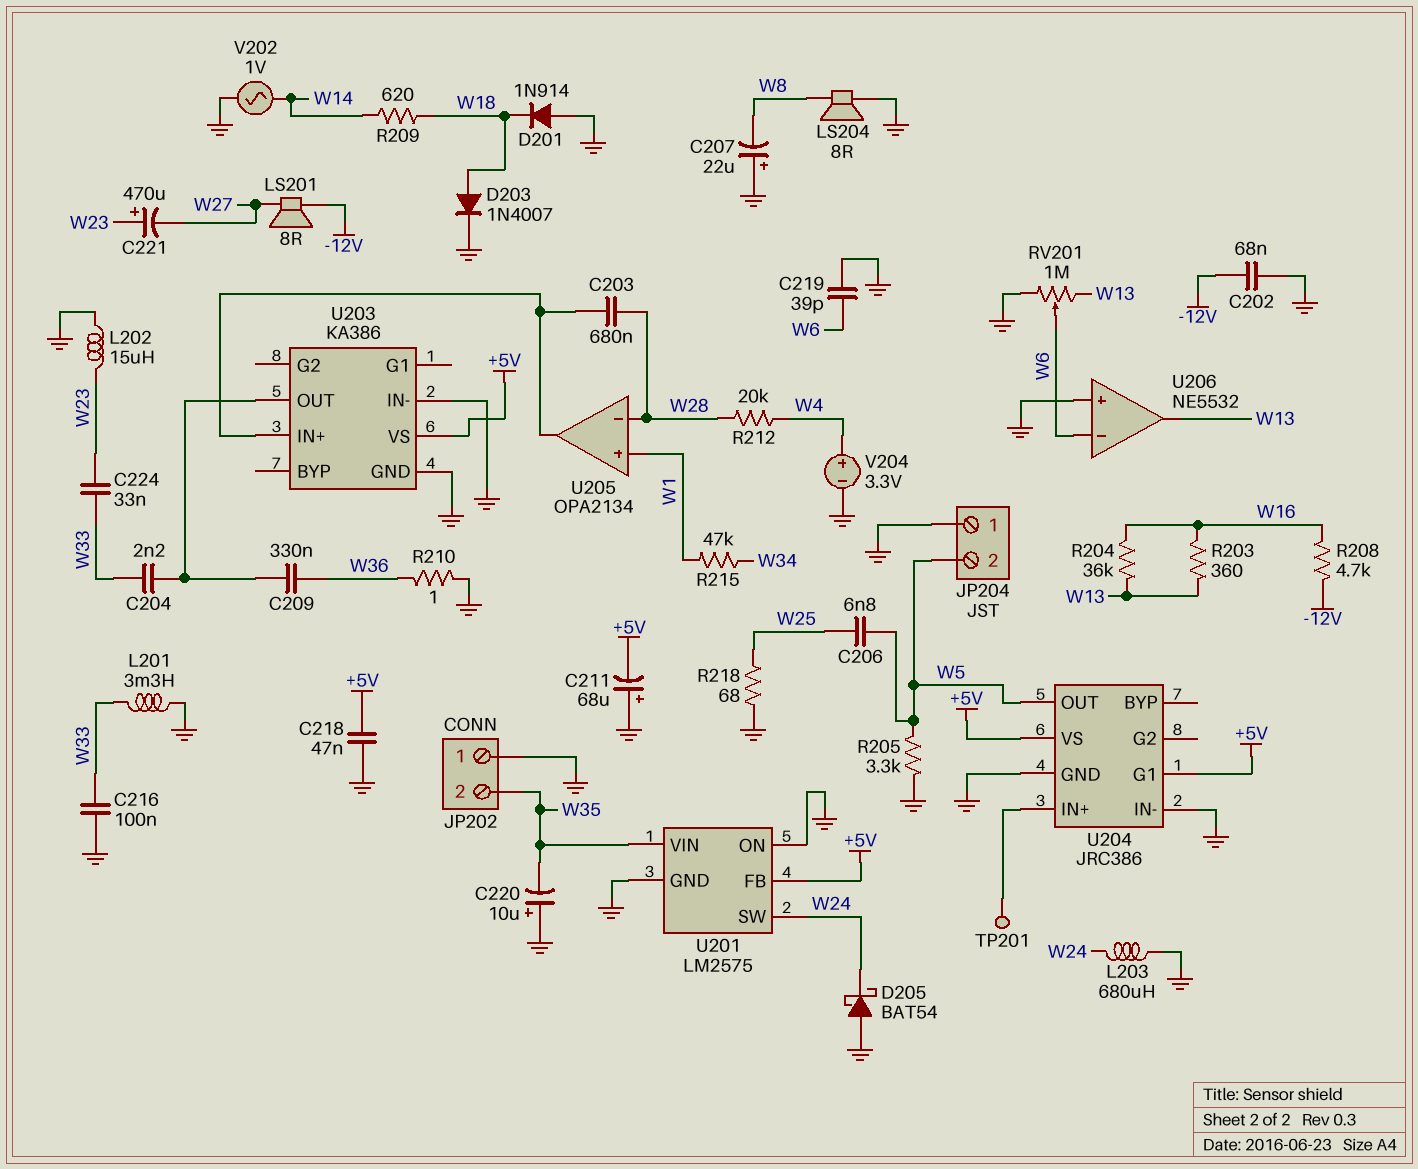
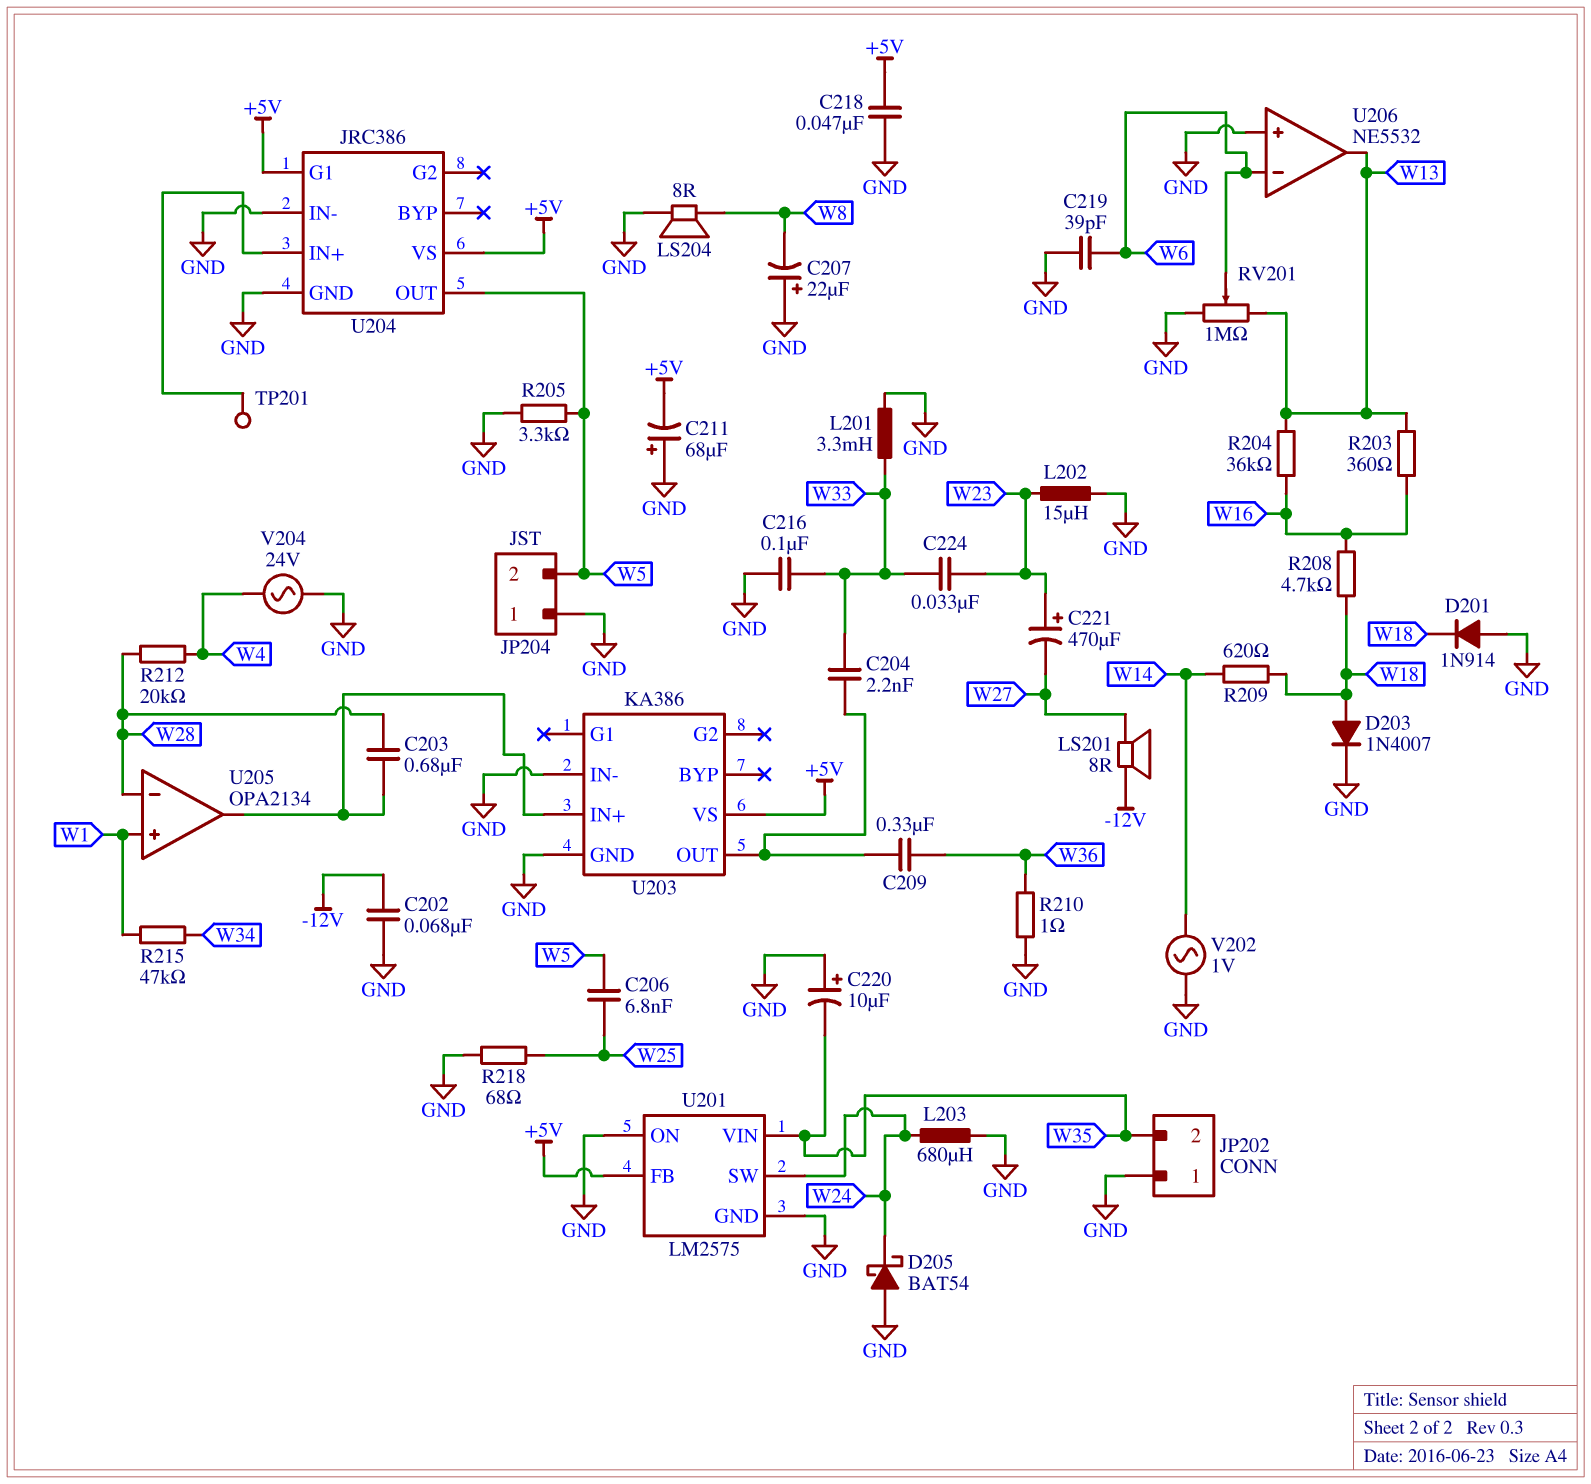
R208: 4.7k (-12V, W16) -> 4.7k (W16, W18)
V204: 3.3V (plus W4, minus GND) -> AC 24V (GND, W4)

